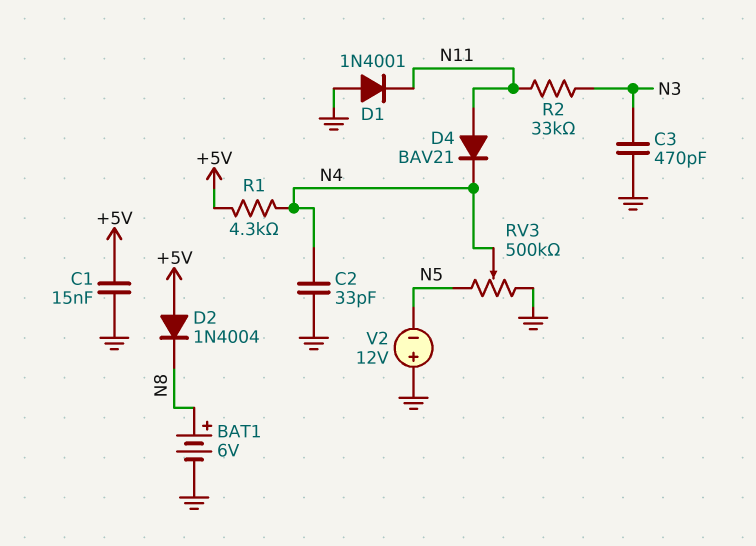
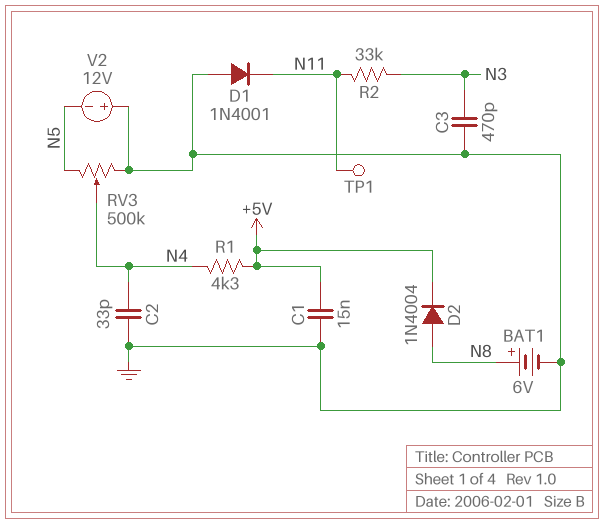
D2: diode 1N4004 (A +5V, K N8) -> diode 1N4004 (A N8, K +5V)
D4: diode BAV21 (A N11, K N4) -> none
TP1: none -> test point (N11)

